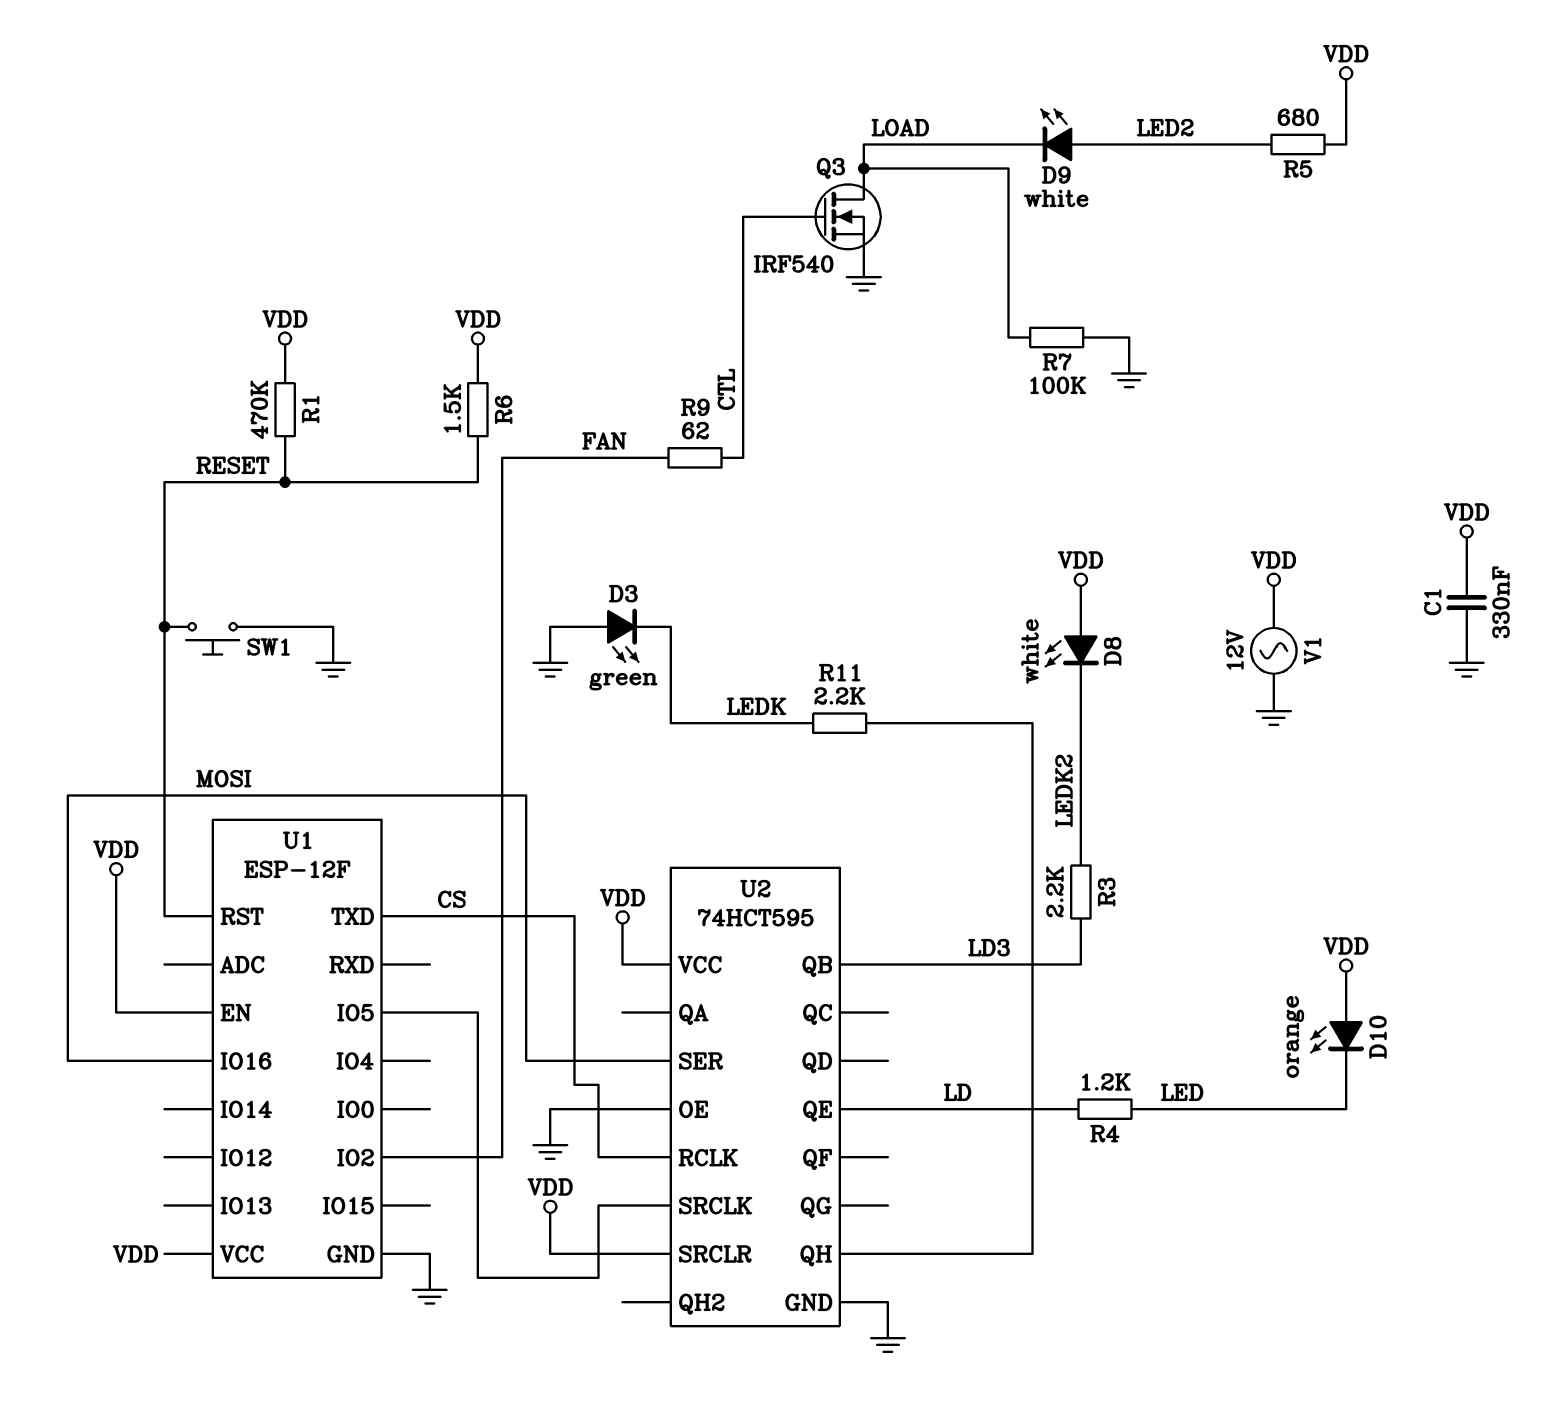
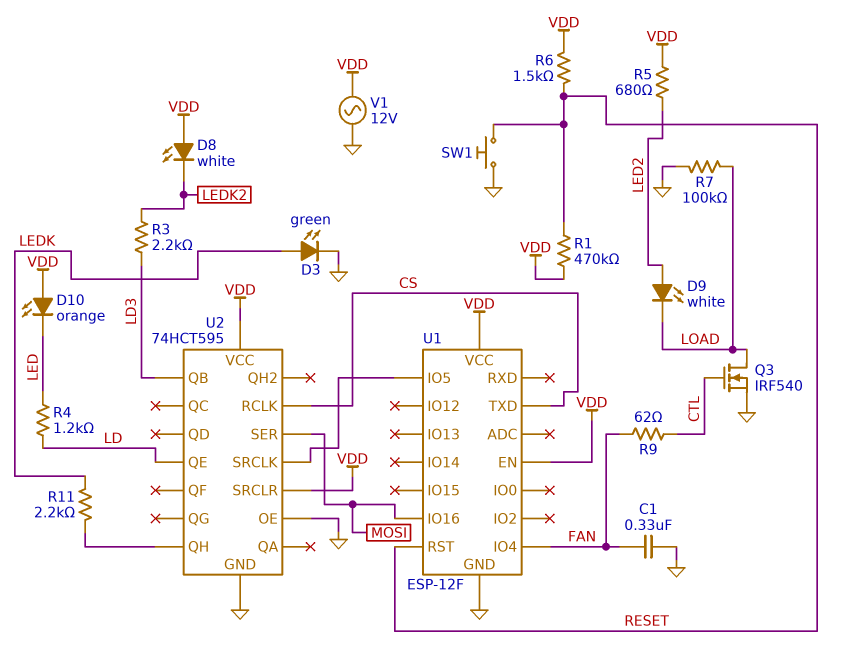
C1: 330nF (GND, VDD) -> 330nF (FAN, GND)
D3: LED green (A GND, K LEDK) -> LED green (A LEDK, K GND)
U1 pin IO2: FAN -> none
U1 pin IO4: none -> FAN

